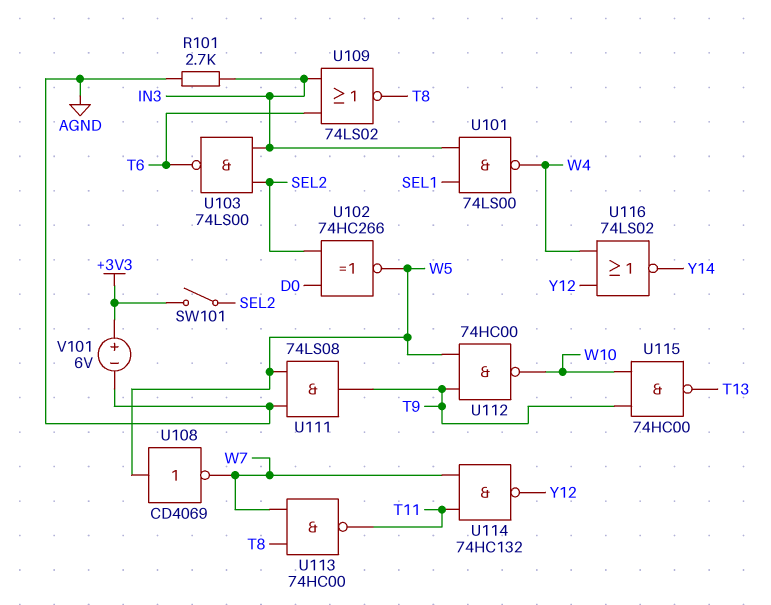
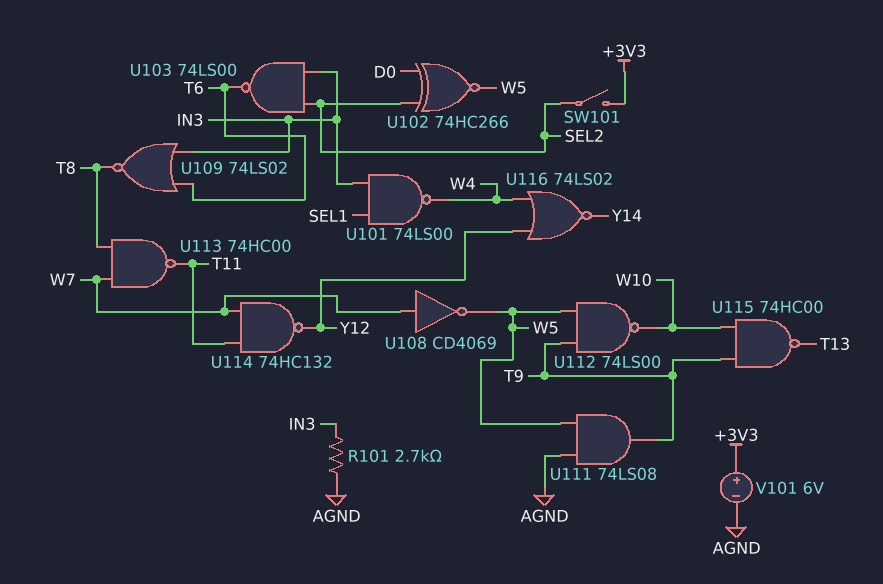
U108: NOT CD4069 (in W5, out W7) -> NOT CD4069 (in W7, out W5)
U112: NAND 74HC00 (in T9, in W5, out W10) -> NAND 74LS00 (in T9, in W5, out W10)

